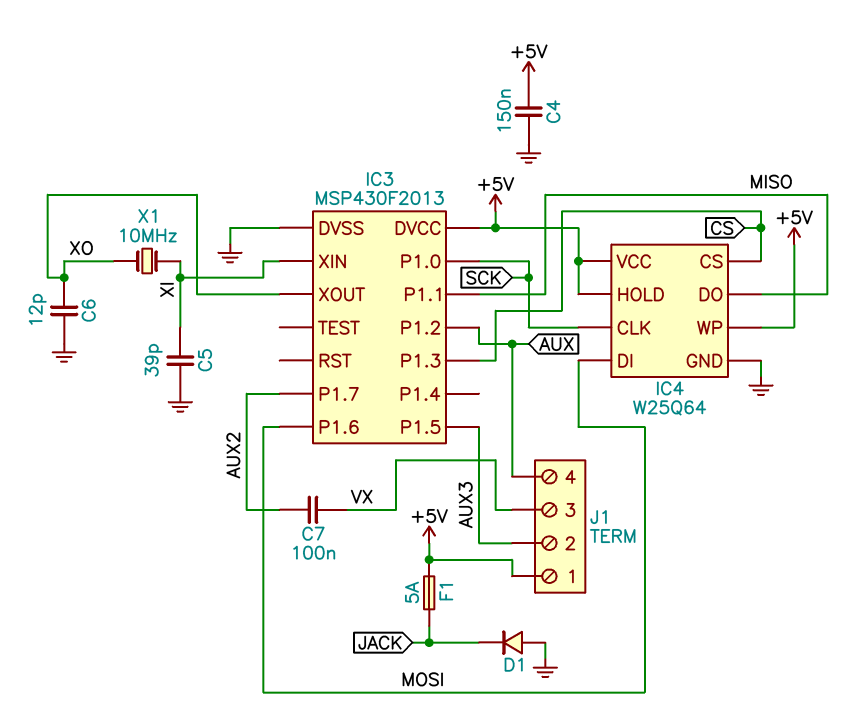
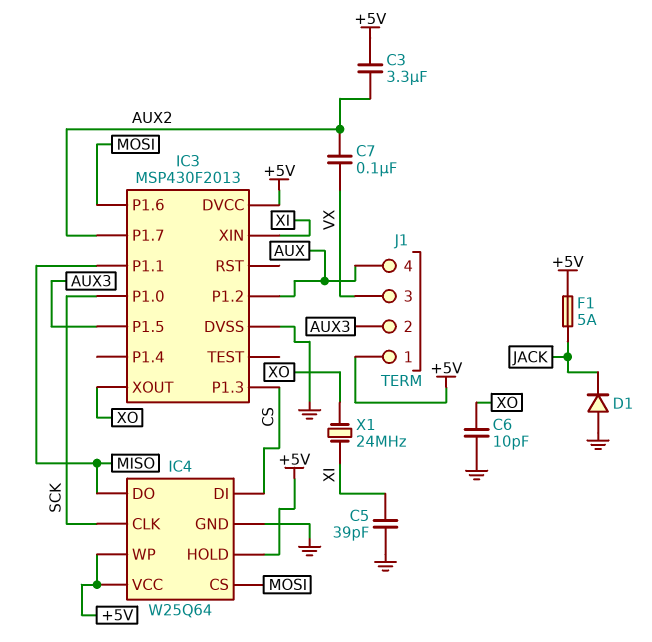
C3: none -> 3.3uF (+5V, AUX2)
C4: 150nF (+5V, GND) -> none
C6: 12pF (GND, XO) -> 10pF (GND, XO)
IC4 pin CS: CS -> MOSI
IC4 pin DI: MOSI -> CS
X1: 10MHz (XI, XO) -> 24MHz (XI, XO)

